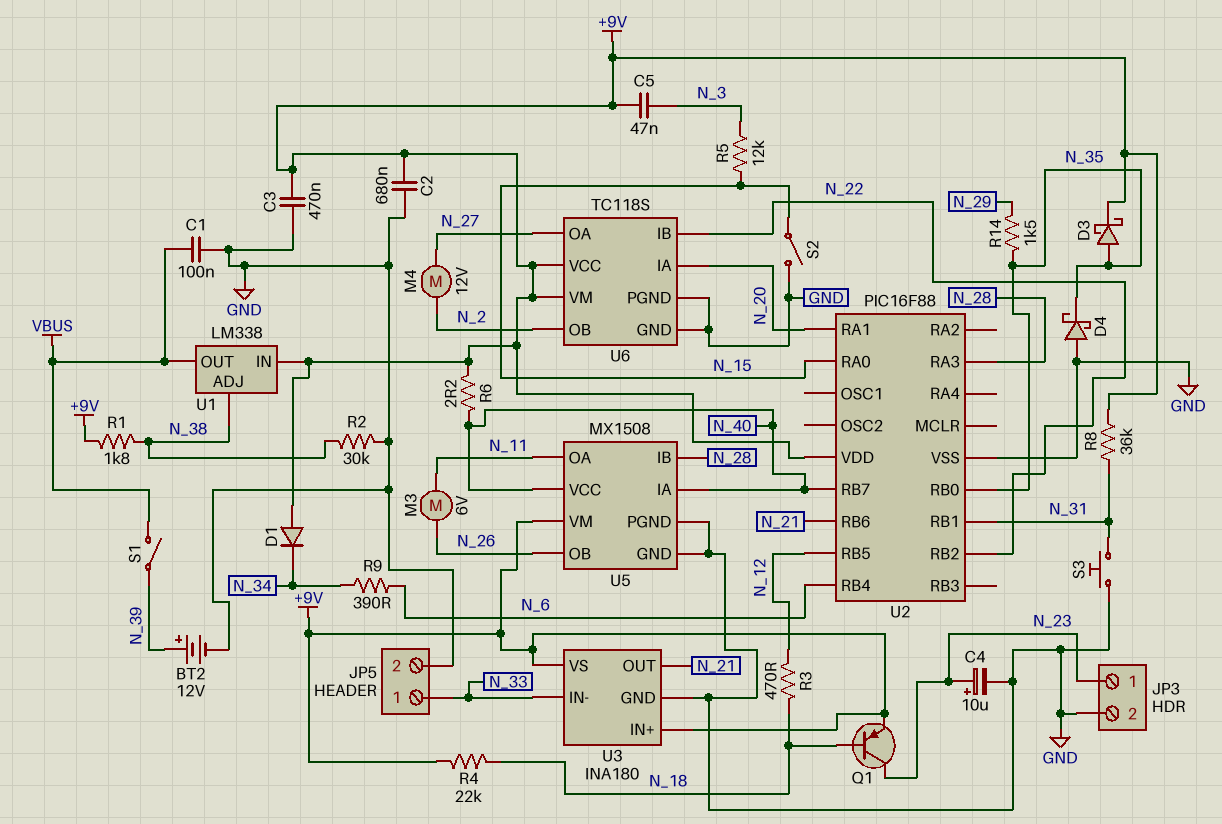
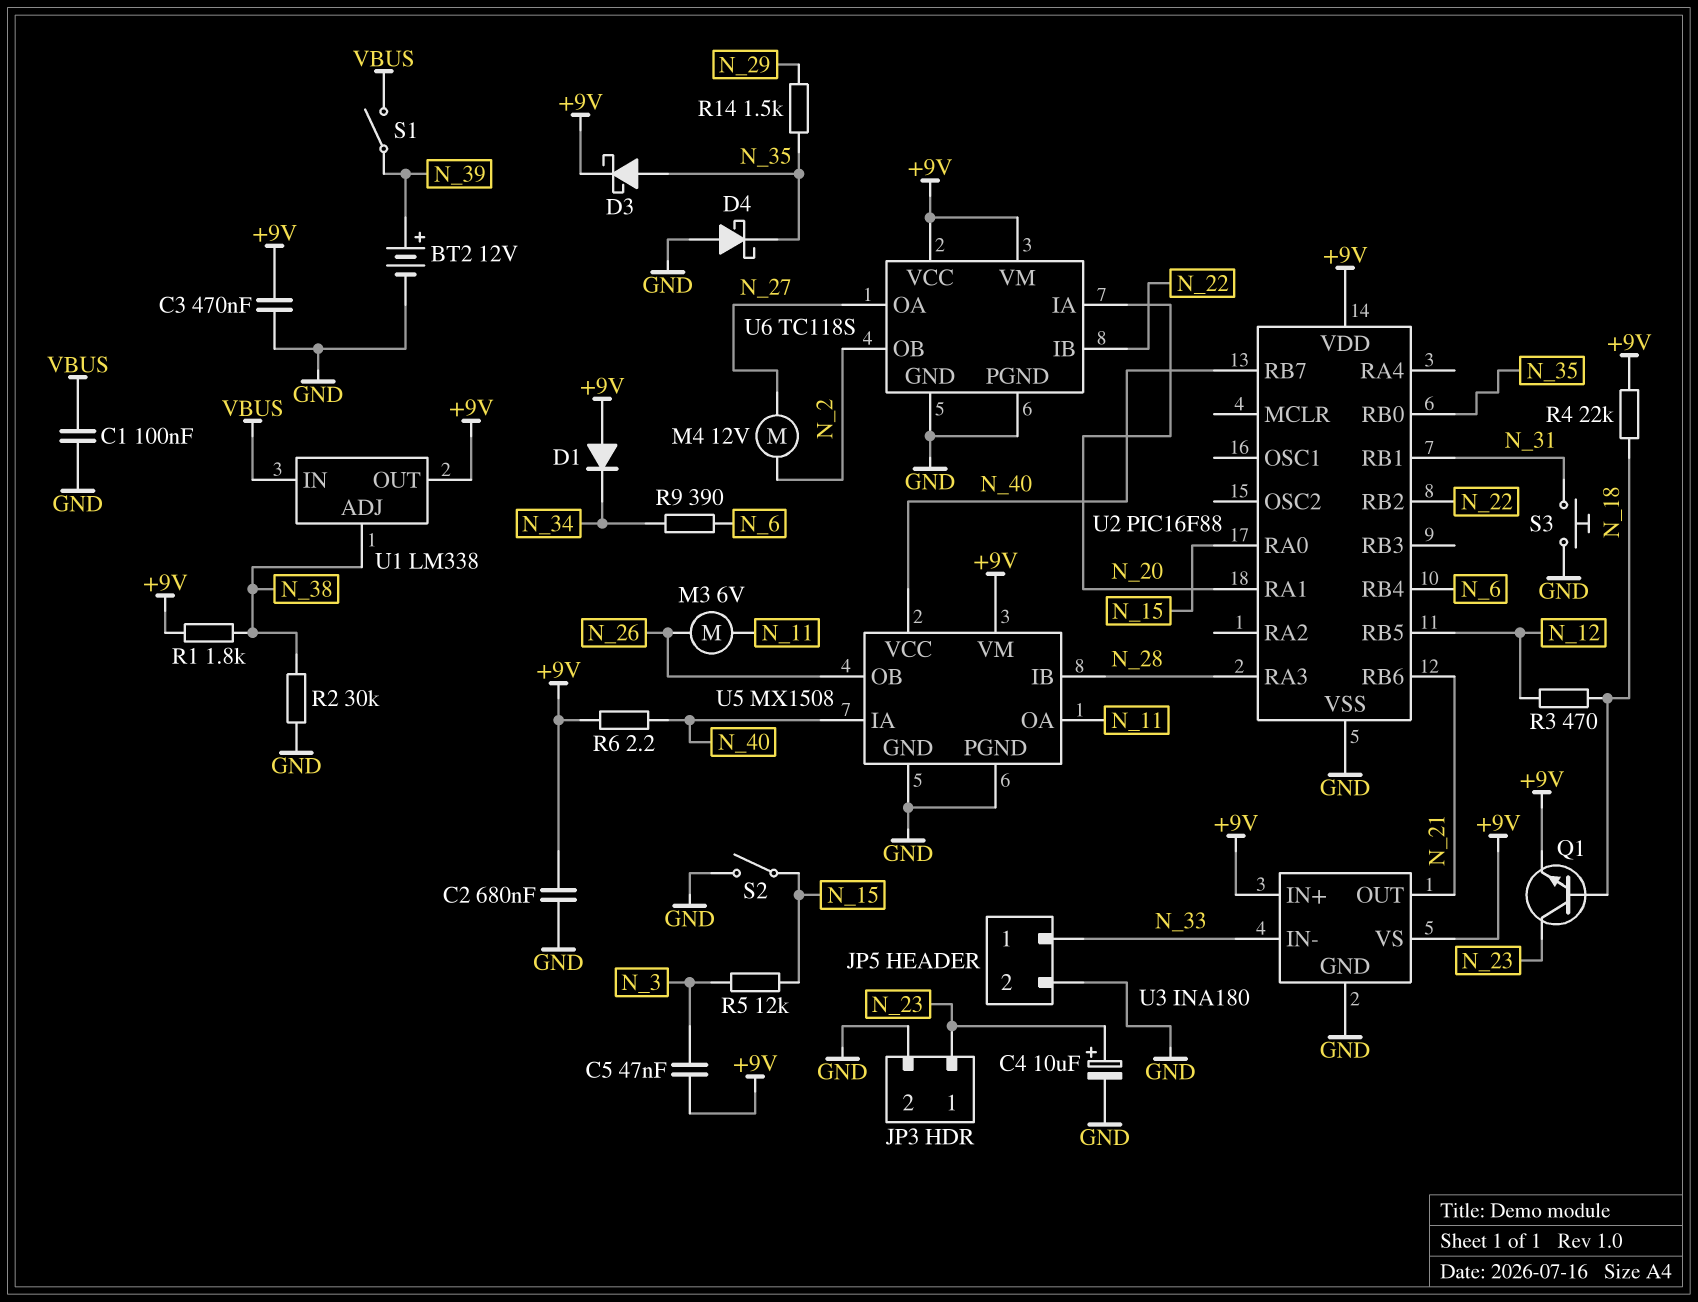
Q1: PNP (B N_18, C N_23, E +9V) -> NPN (B N_18, C N_23, E +9V)
R8: 36k (+9V, N_31) -> none
U1 pin IN: +9V -> VBUS
U1 pin OUT: VBUS -> +9V

